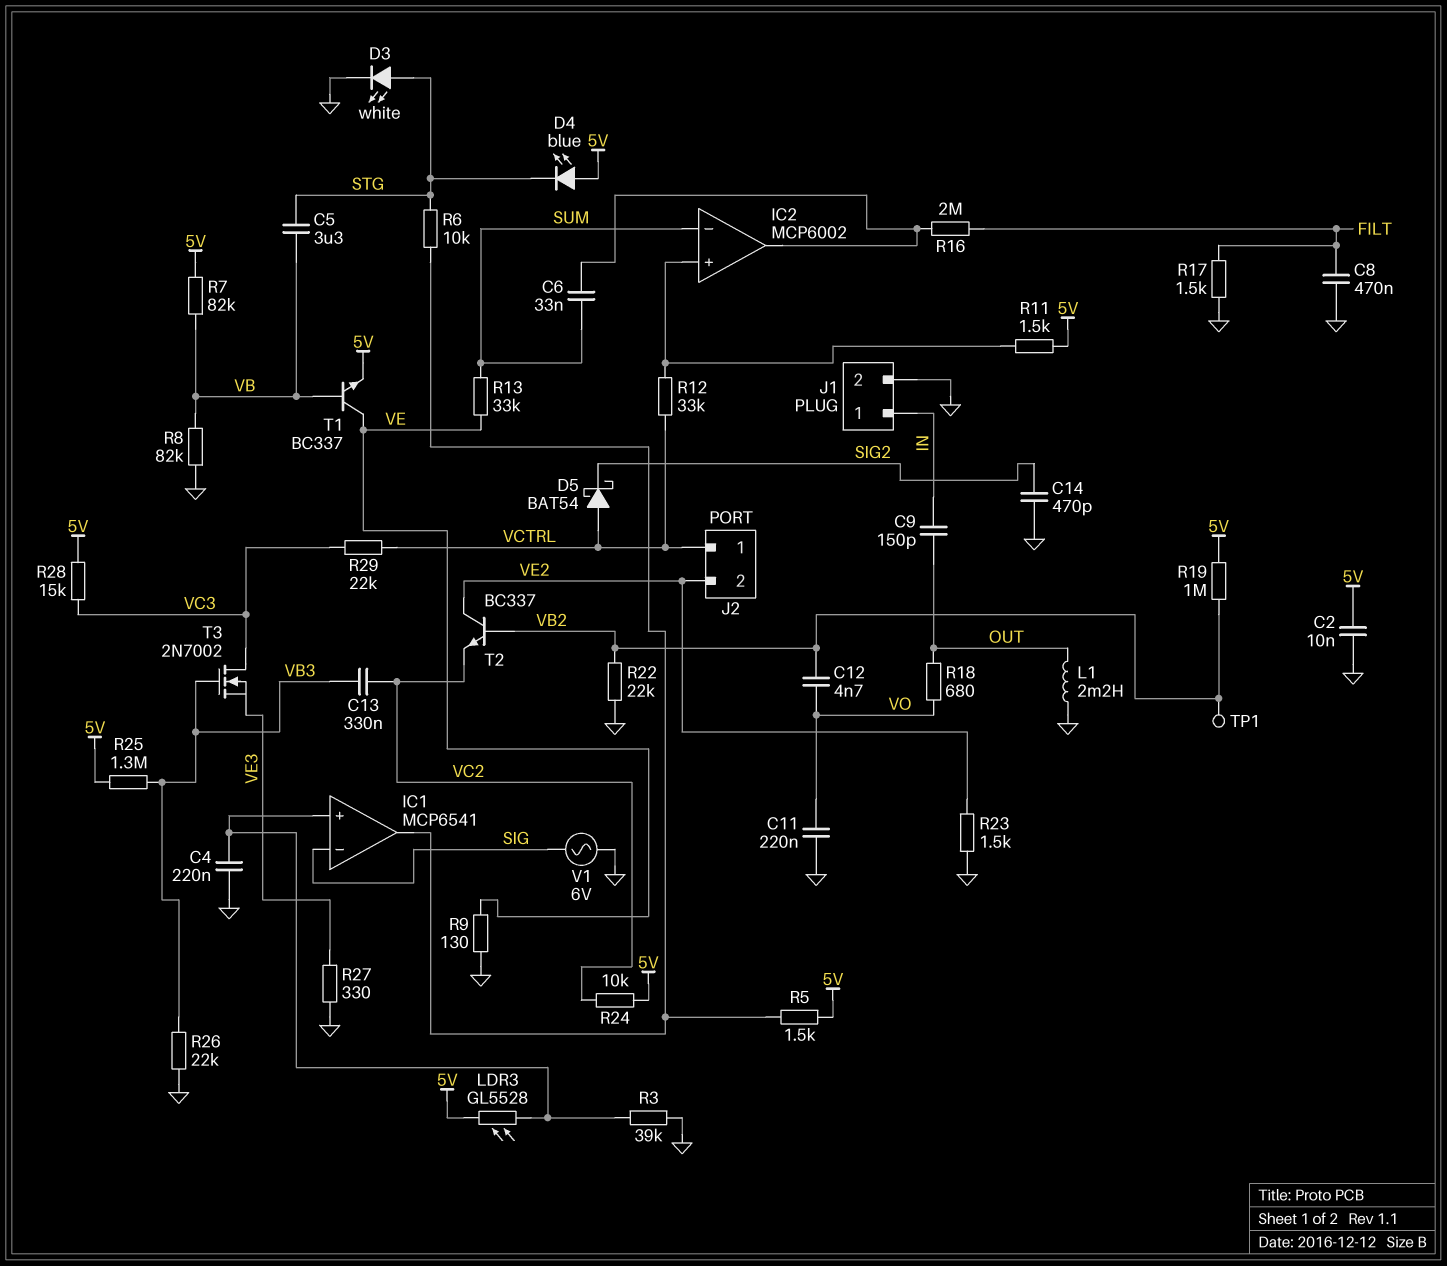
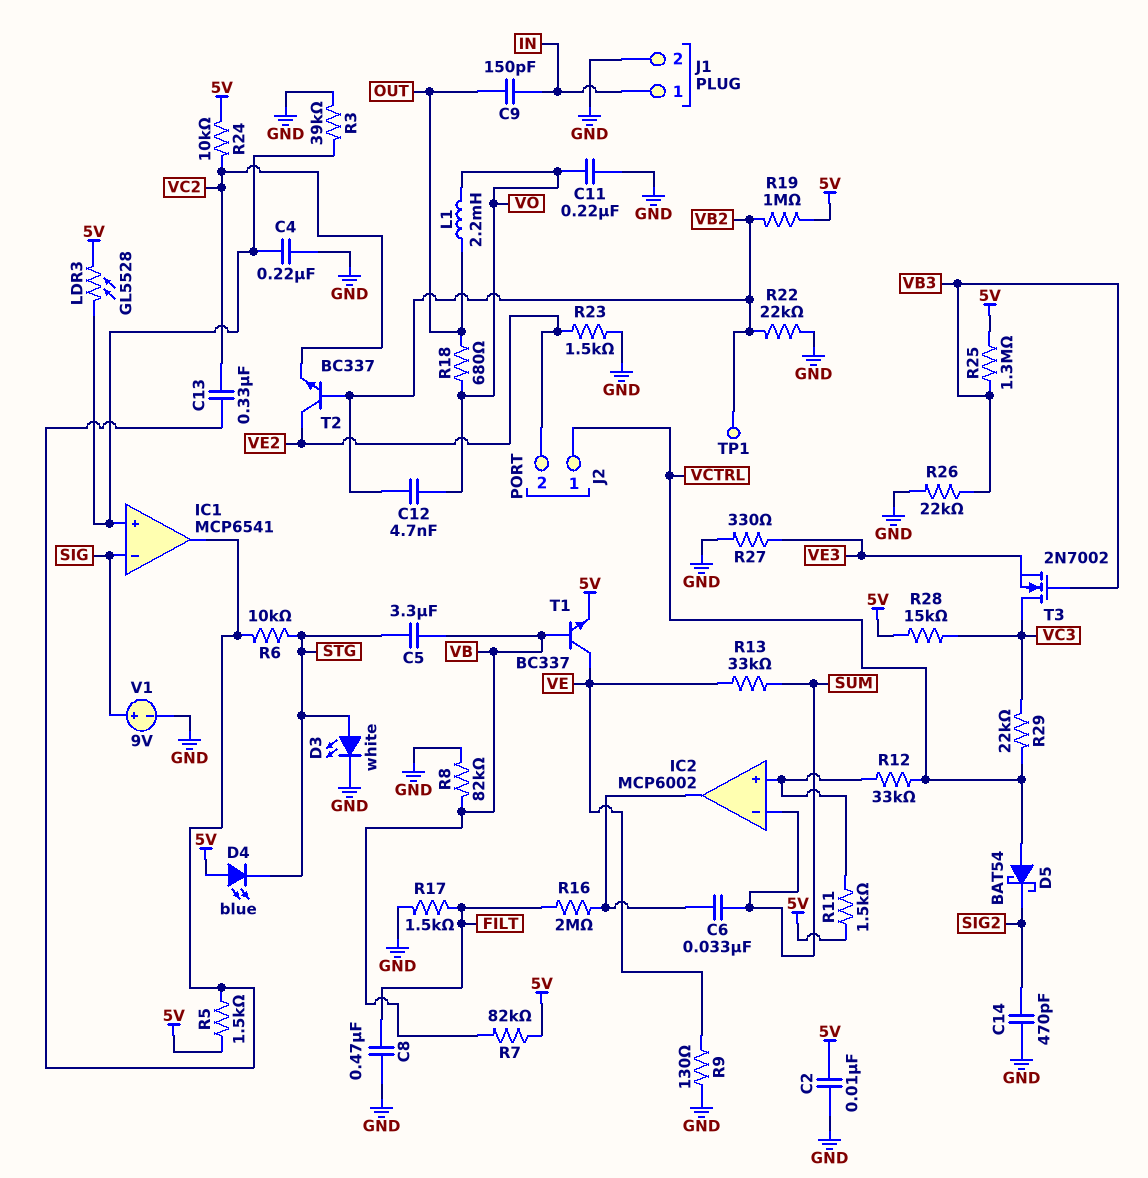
C13: 330nF (VB3, VC2) -> 330nF (IC1/out, VC2)
L1: 2.2mH (GND, OUT) -> 2.2mH (OUT, VO)
V1: AC 6V (GND, SIG) -> 9V (plus SIG, minus GND)

